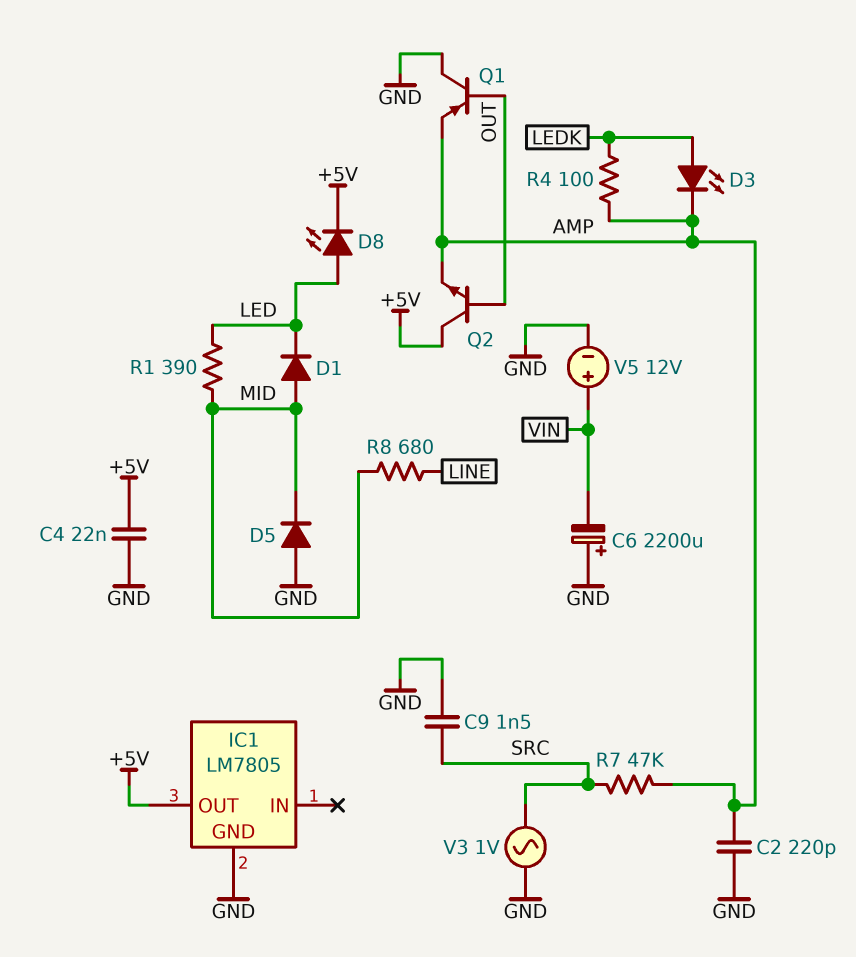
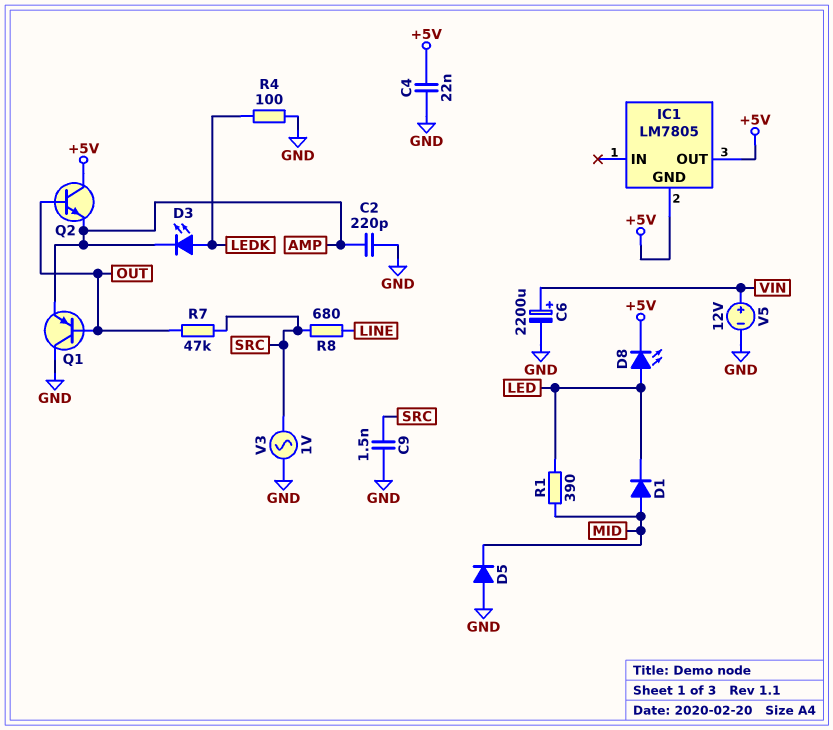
C6: 2200uF (plus GND, minus VIN) -> 2200uF (plus VIN, minus GND)
IC1 pin GND: GND -> +5V
R4: 100 (AMP, LEDK) -> 100 (GND, LEDK)
R7: 47k (AMP, SRC) -> 47k (OUT, SRC)
R8: 680 (LINE, MID) -> 680 (LINE, SRC)

